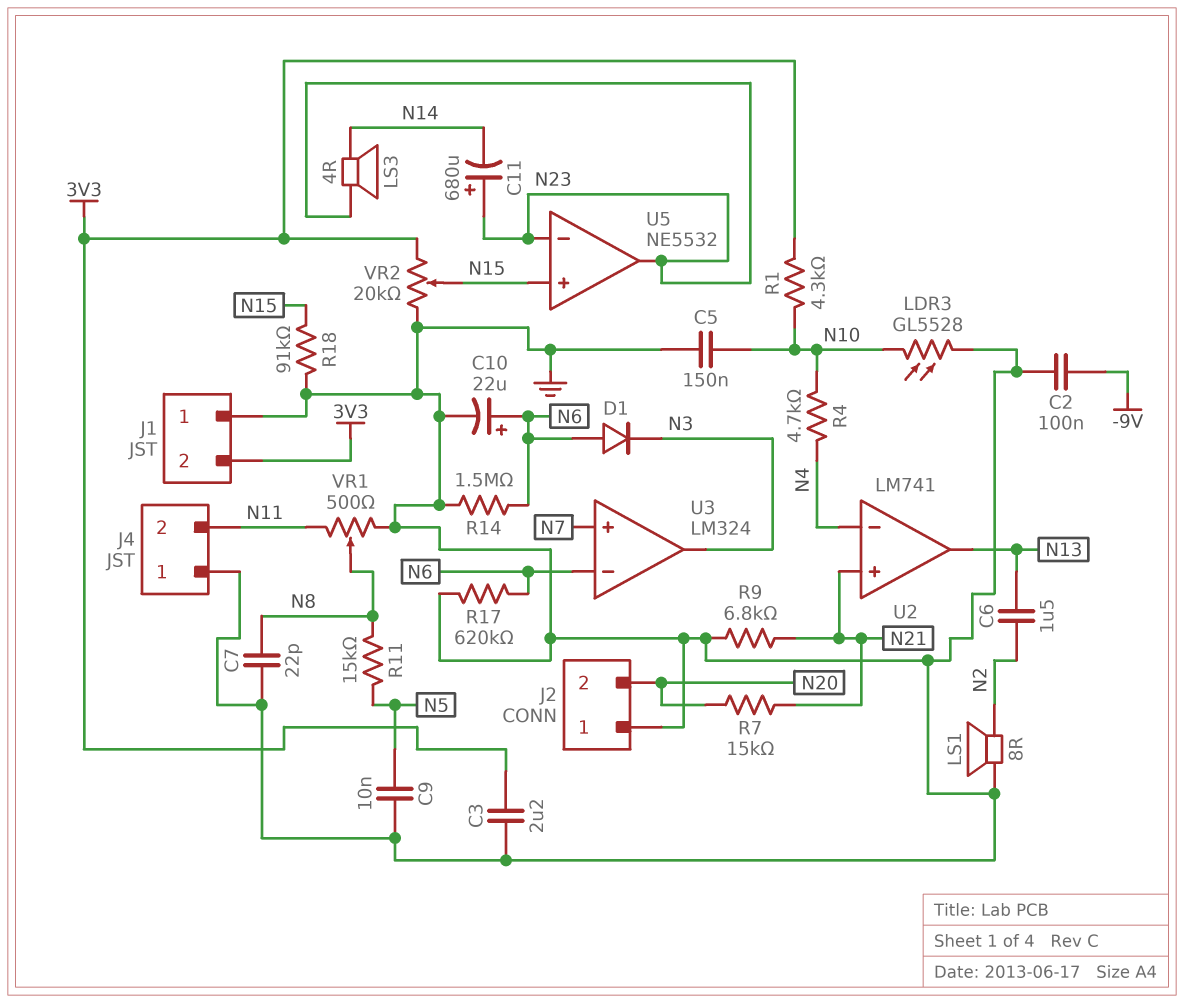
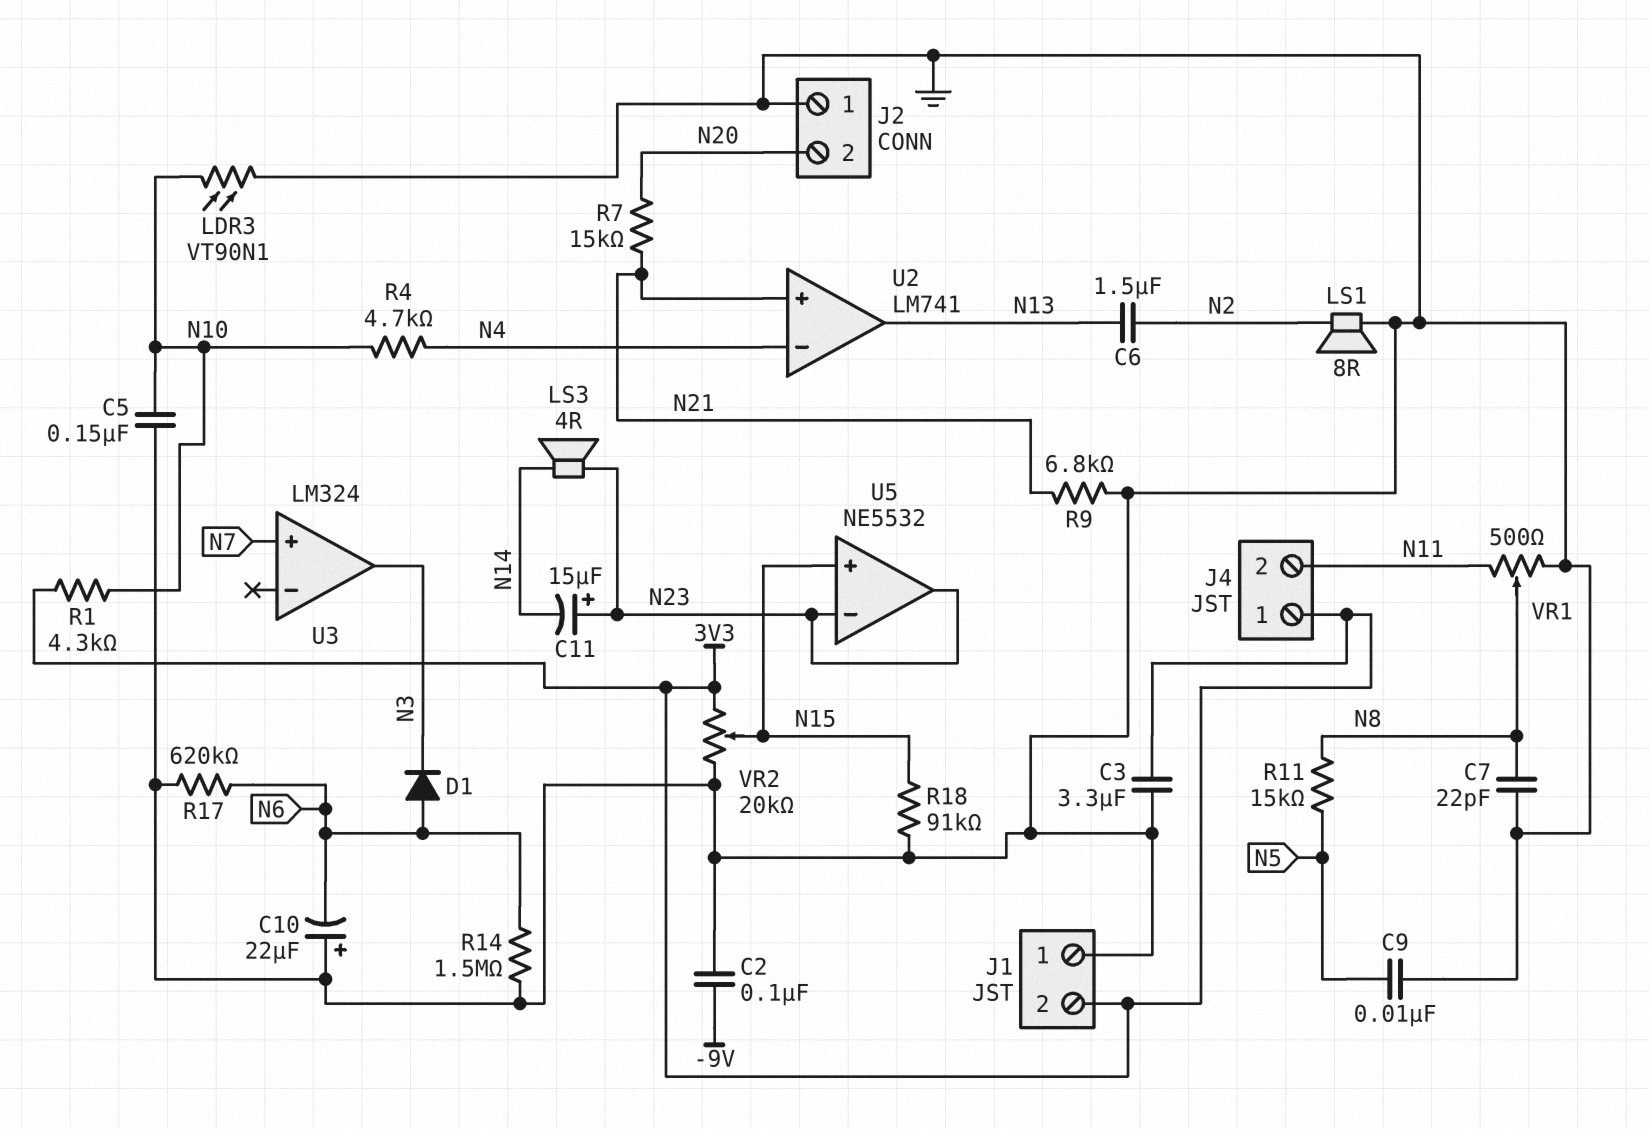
C3: 2.2uF (3V3, GND) -> 3.3uF (3V3, GND)
C10: 22uF (plus N6, minus GND) -> 22uF (plus GND, minus N6)
C11: 680uF (plus N23, minus N14) -> 15uF (plus N23, minus N14)
J4 pin 1: GND -> 3V3
LDR3: GL5528 (GND, N10) -> VT90N1 (GND, N10)
U3 pin in-: N6 -> none

